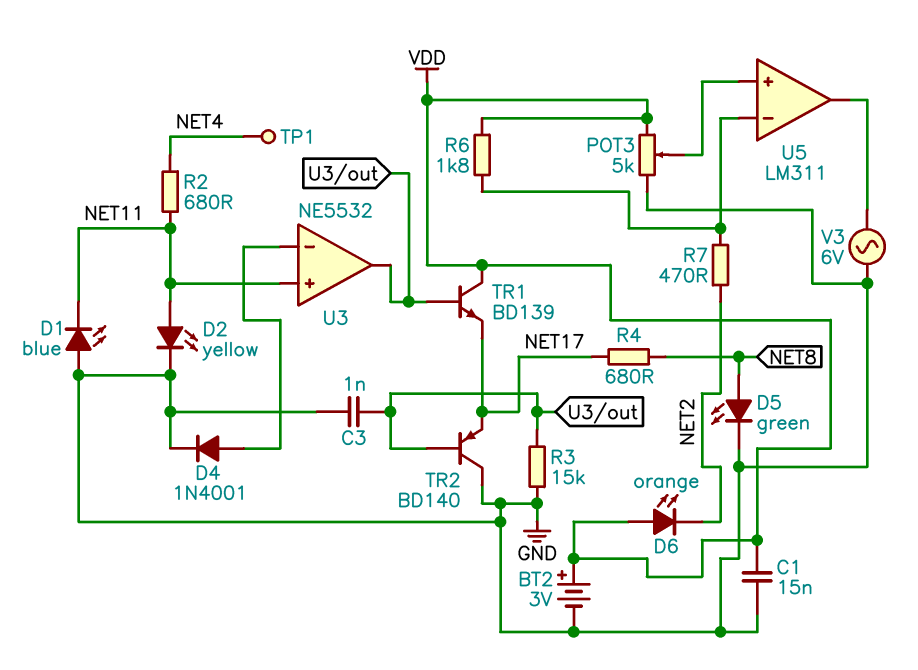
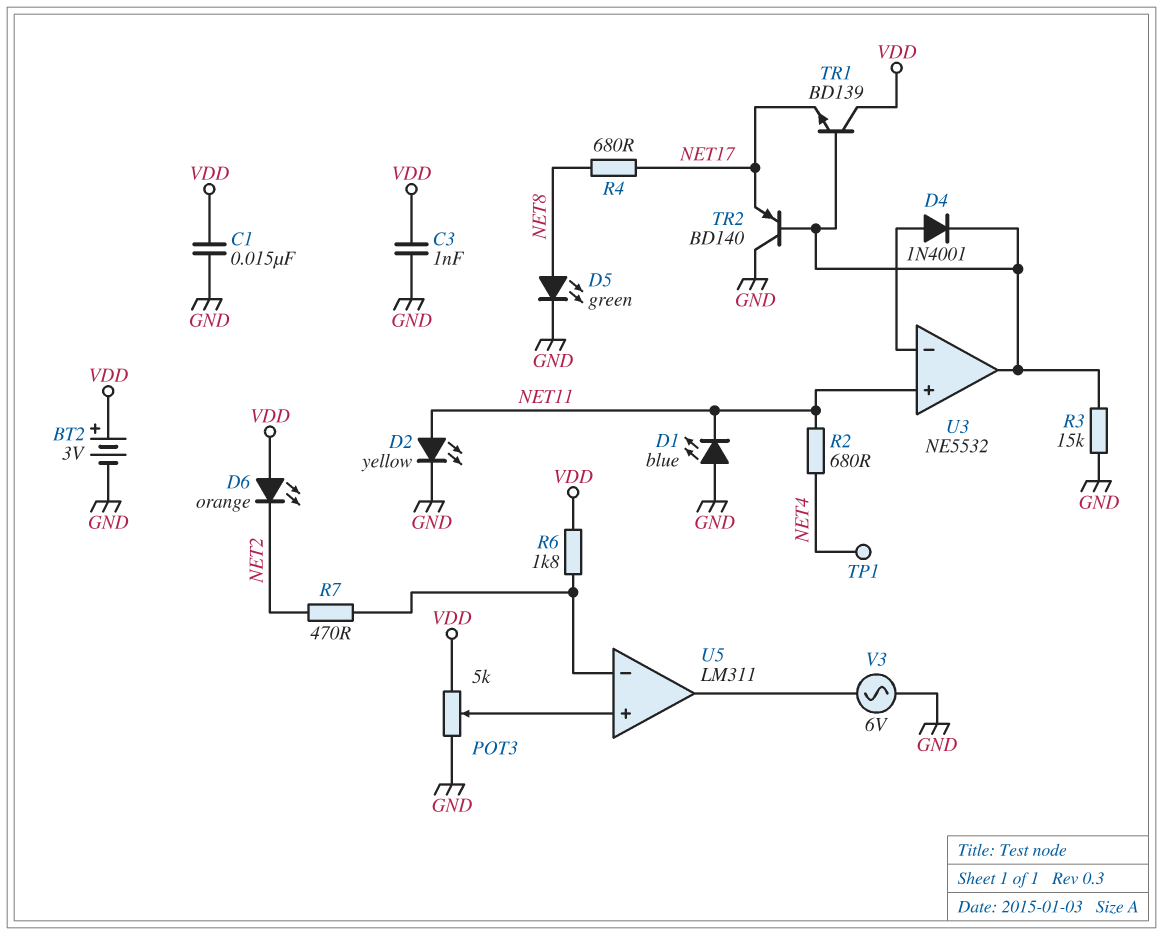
C3: 1nF (GND, U3/out) -> 1nF (GND, VDD)
D4: diode 1N4001 (A U3/in-, K GND) -> diode 1N4001 (A U3/in-, K U3/out)

